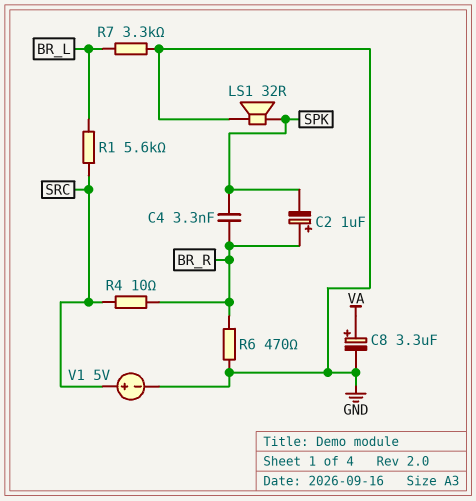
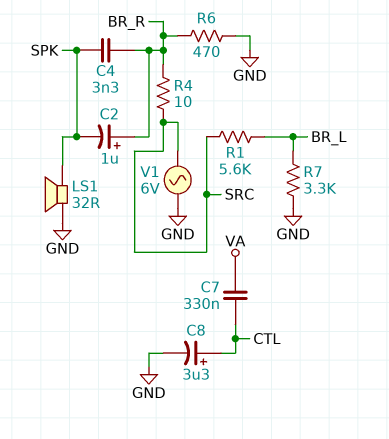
C7: none -> 330nF (CTL, VA)
C8: 3.3uF (plus VA, minus GND) -> 3.3uF (plus CTL, minus GND)
V1: 5V (plus SRC, minus GND) -> AC 6V (GND, SRC)

